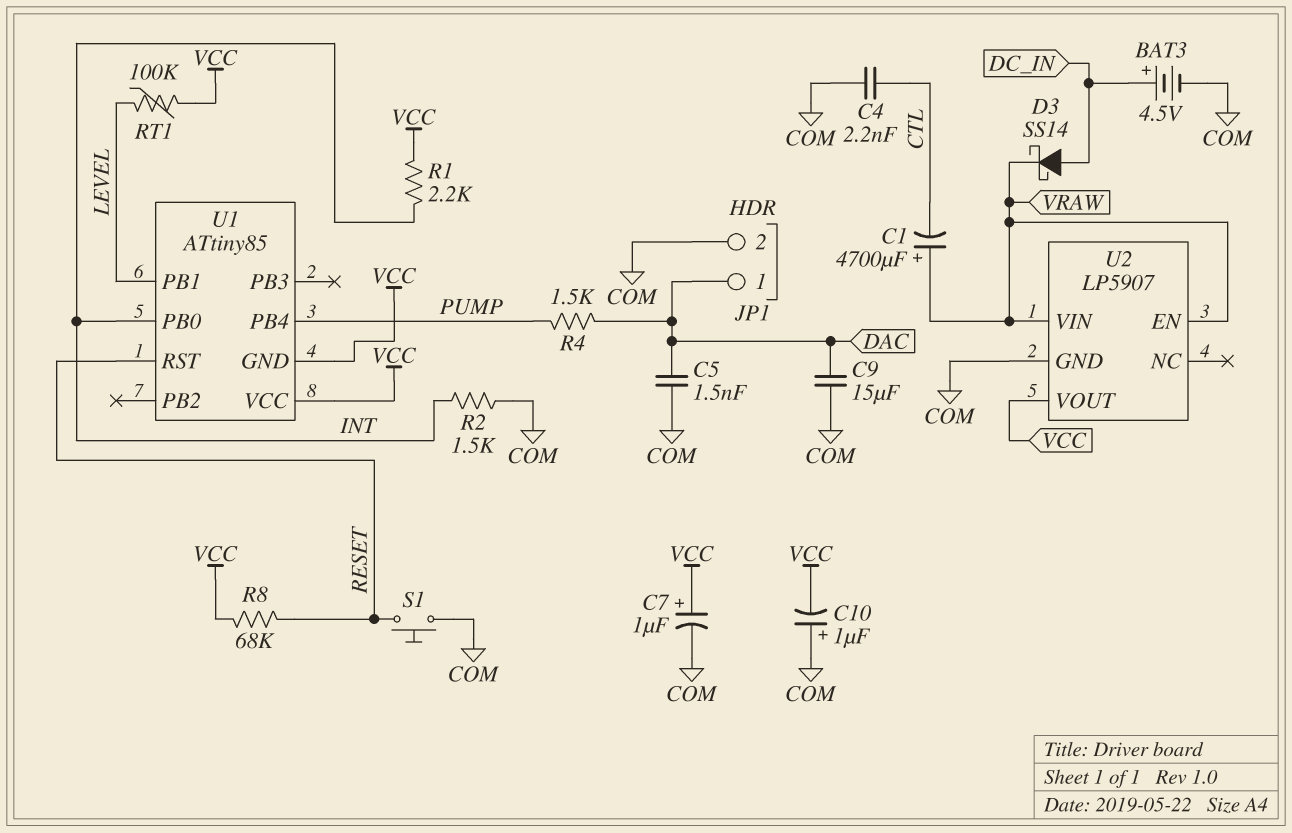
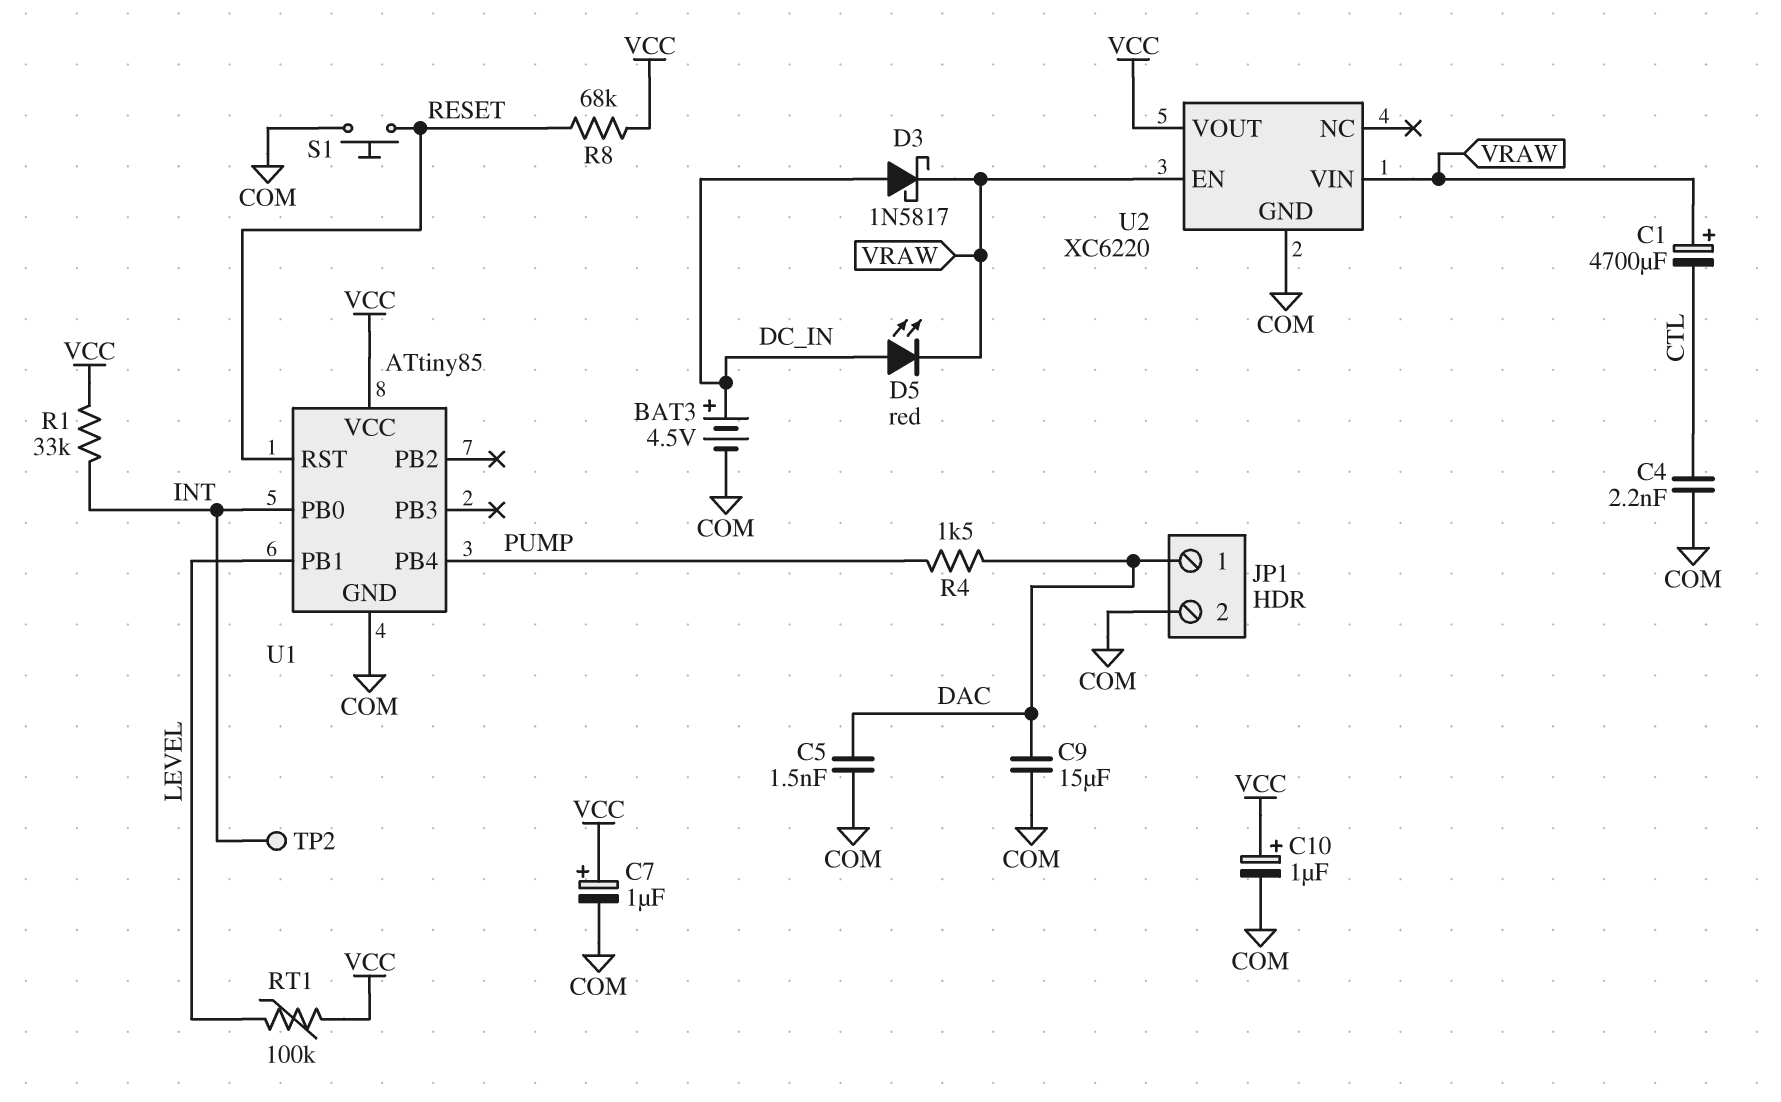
C10: 1uF (plus COM, minus VCC) -> 1uF (plus VCC, minus COM)
D3: schottky SS14 (A DC_IN, K VRAW) -> schottky 1N5817 (A DC_IN, K VRAW)
D5: none -> LED red (A DC_IN, K VRAW)
R1: 2.2k (INT, VCC) -> 33k (INT, VCC)
R2: 1.5k (COM, INT) -> none
TP2: none -> test point (INT)
U1 pin GND: VCC -> COM
U2: LP5907 -> XC6220

